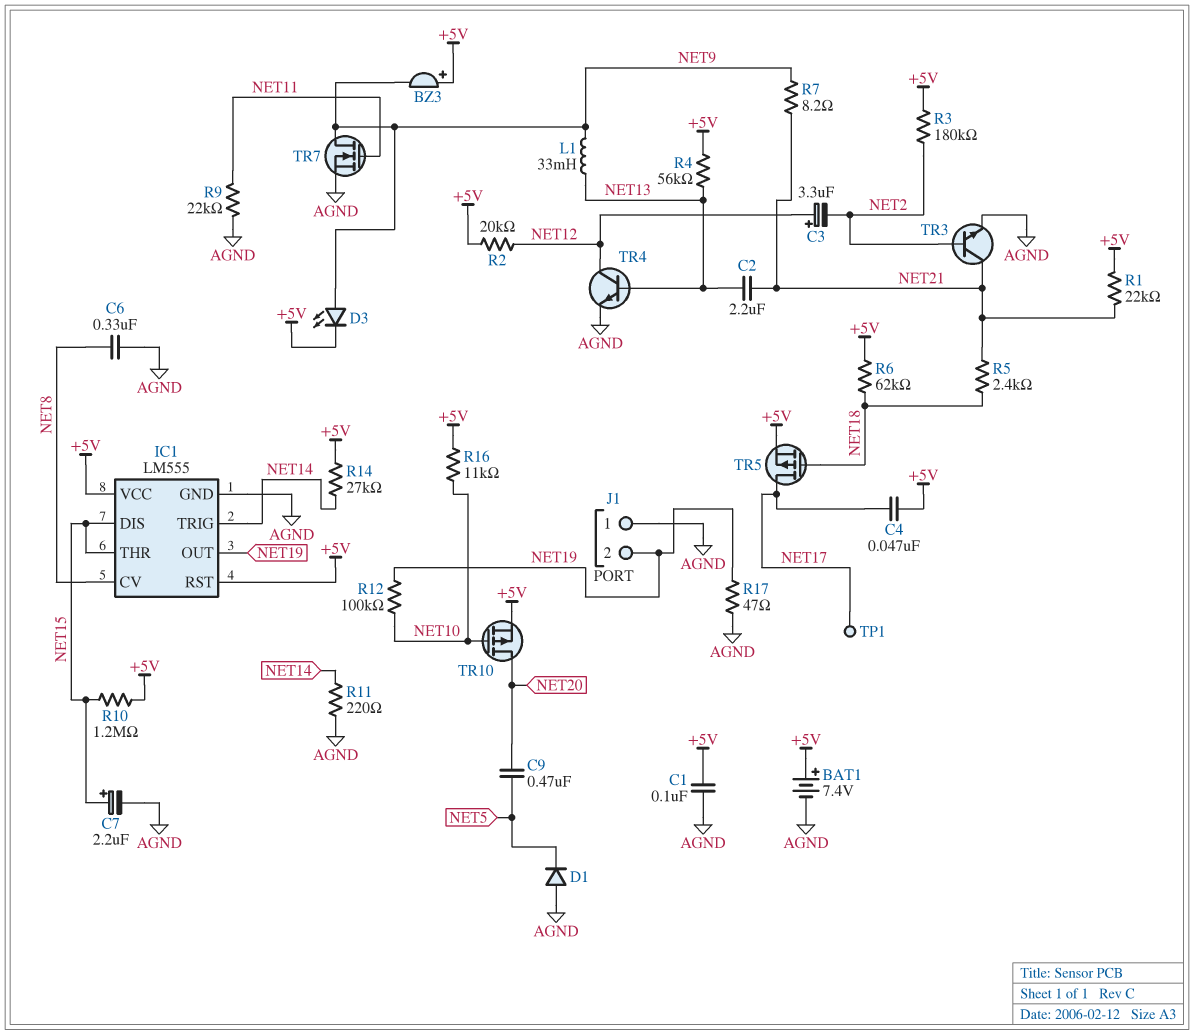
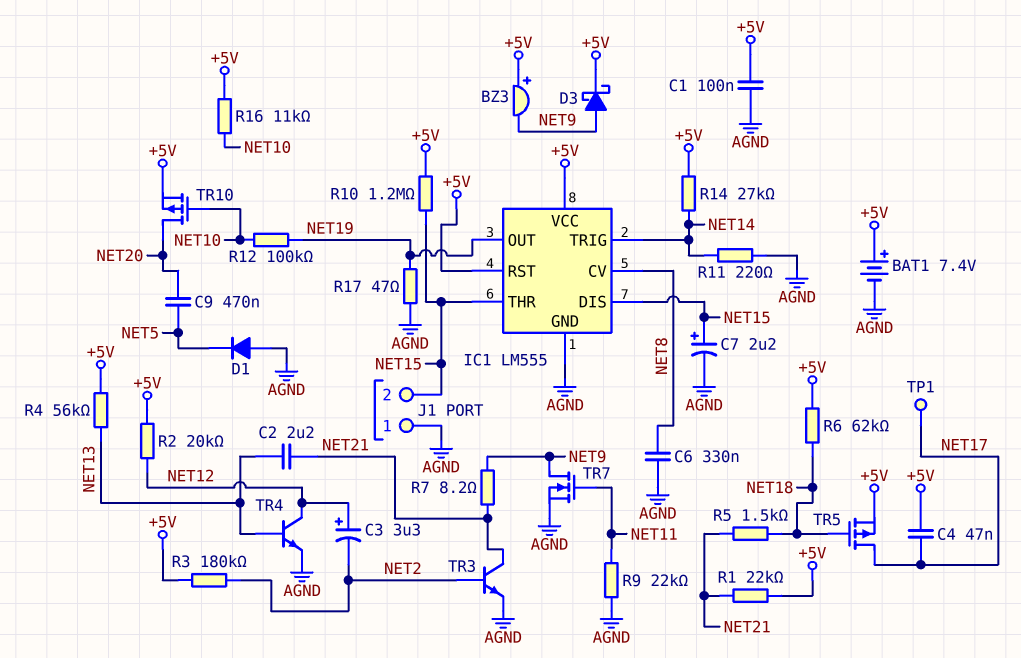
D3: LED (A NET9, K +5V) -> schottky (A NET9, K +5V)
J1 pin 2: NET19 -> NET15
L1: 33mH (NET9, NET13) -> none
R5: 2.4k (NET18, NET21) -> 1.5k (NET18, NET21)

